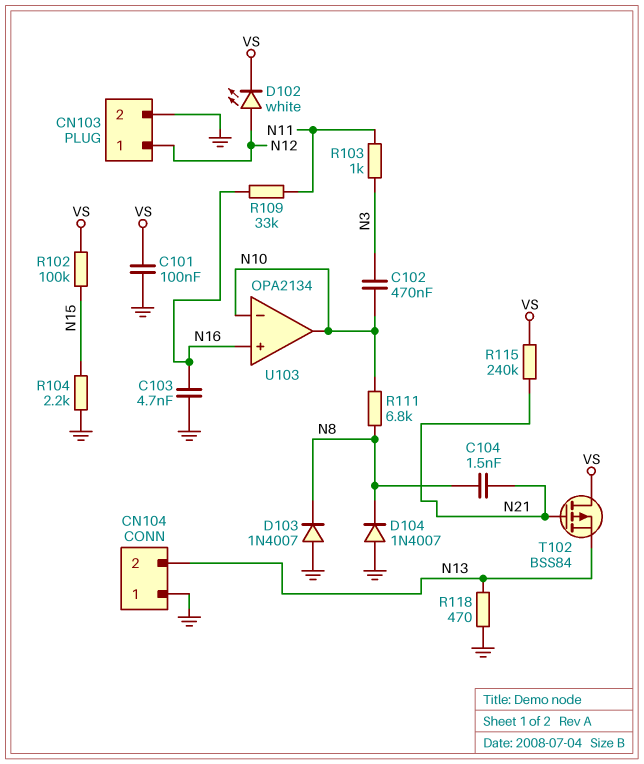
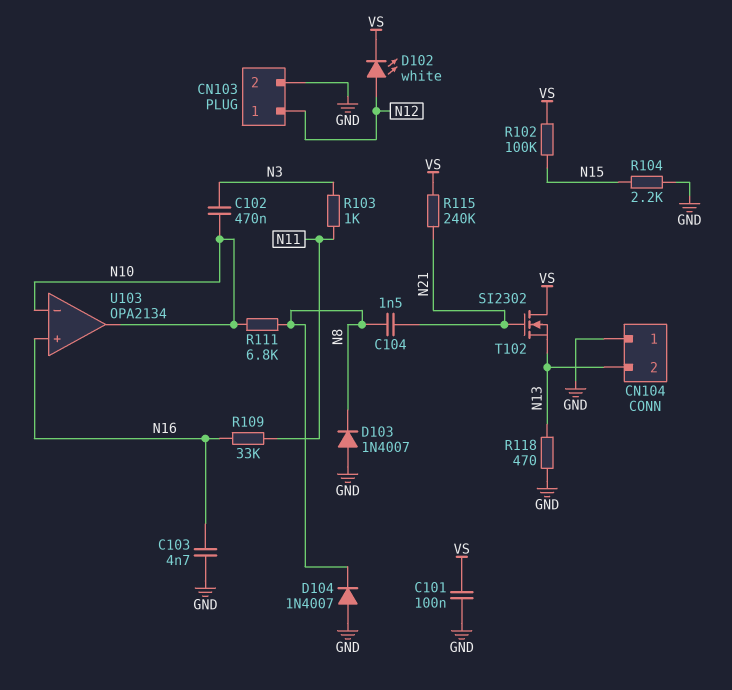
T102: PMOS BSS84 (G N21, D VS, S N13) -> NMOS SI2302 (G N21, D VS, S N13)

